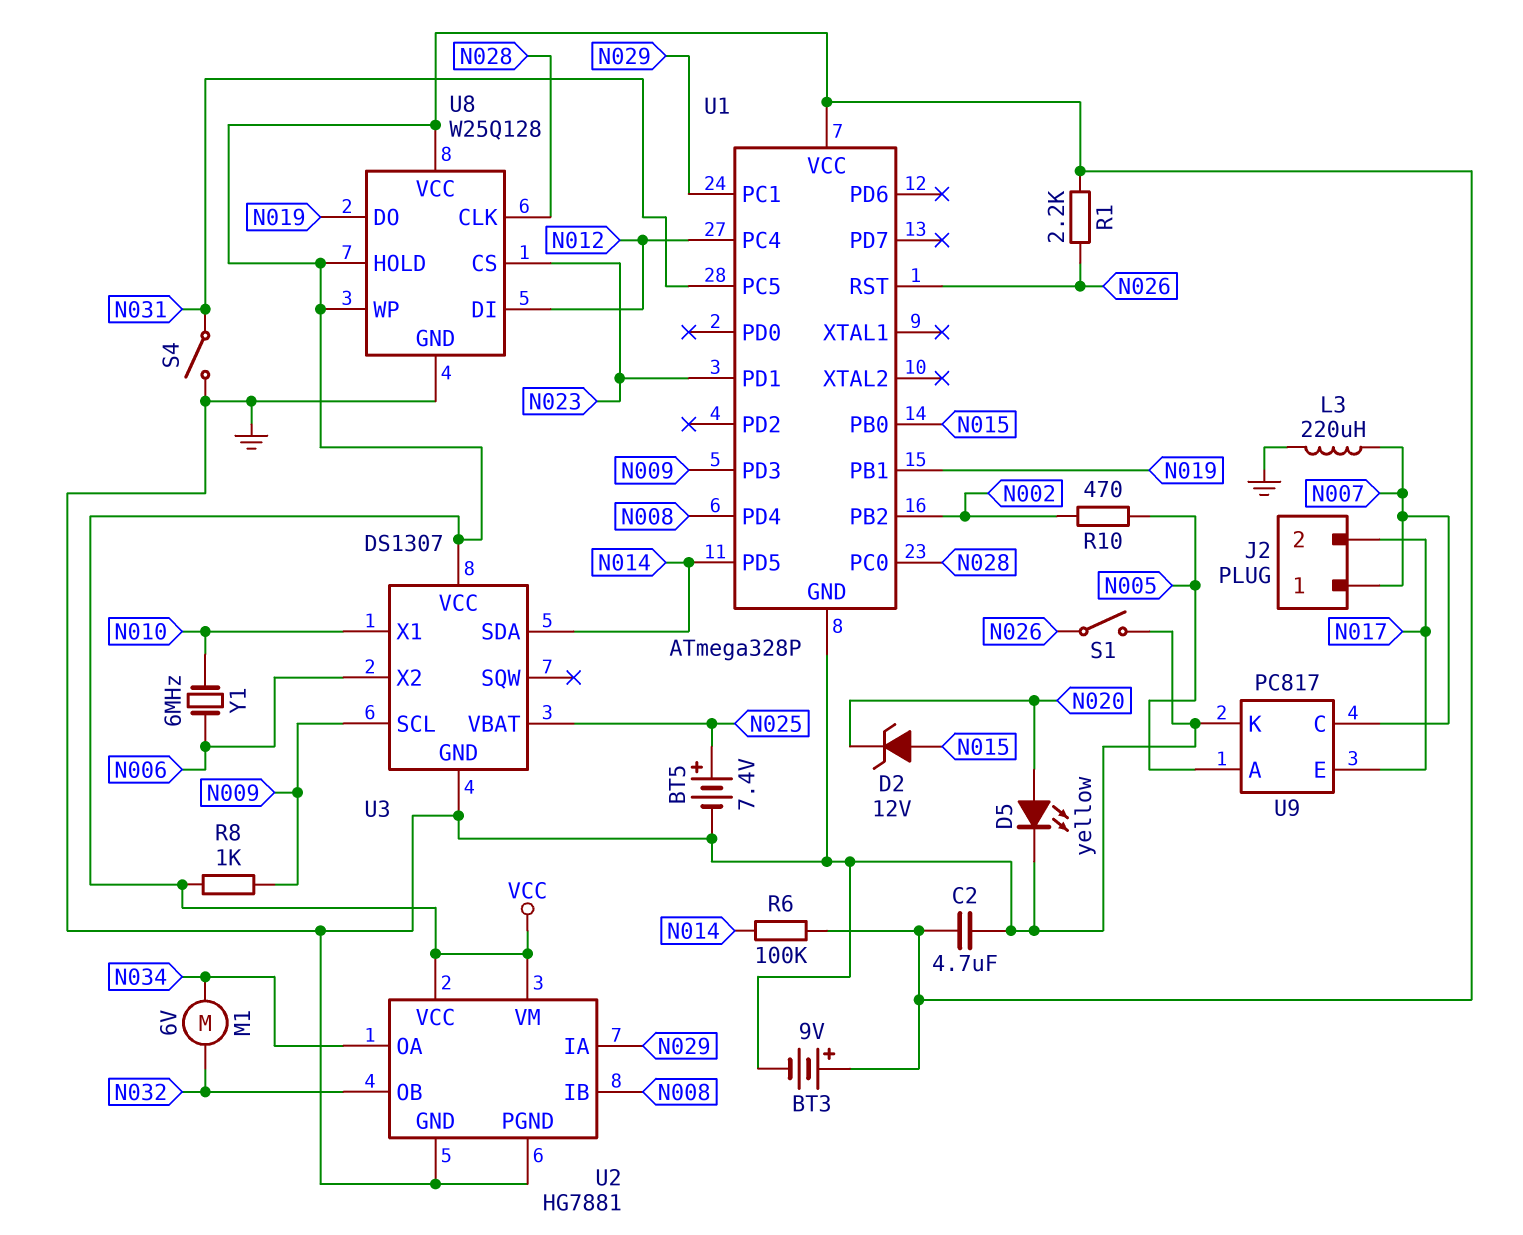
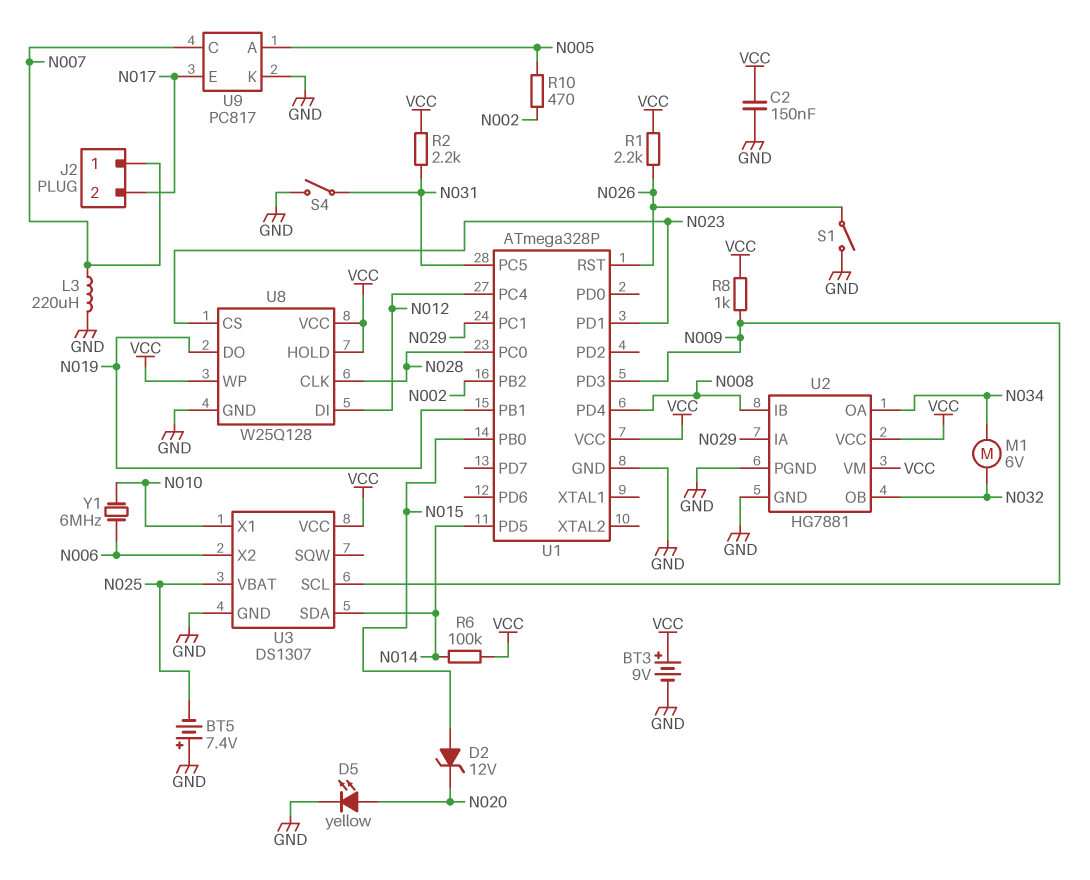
BT5: 7.4V (plus N025, minus GND) -> 7.4V (plus GND, minus N025)
C2: 4.7uF (GND, VCC) -> 150nF (GND, VCC)
R2: none -> 2.2k (N031, VCC)

